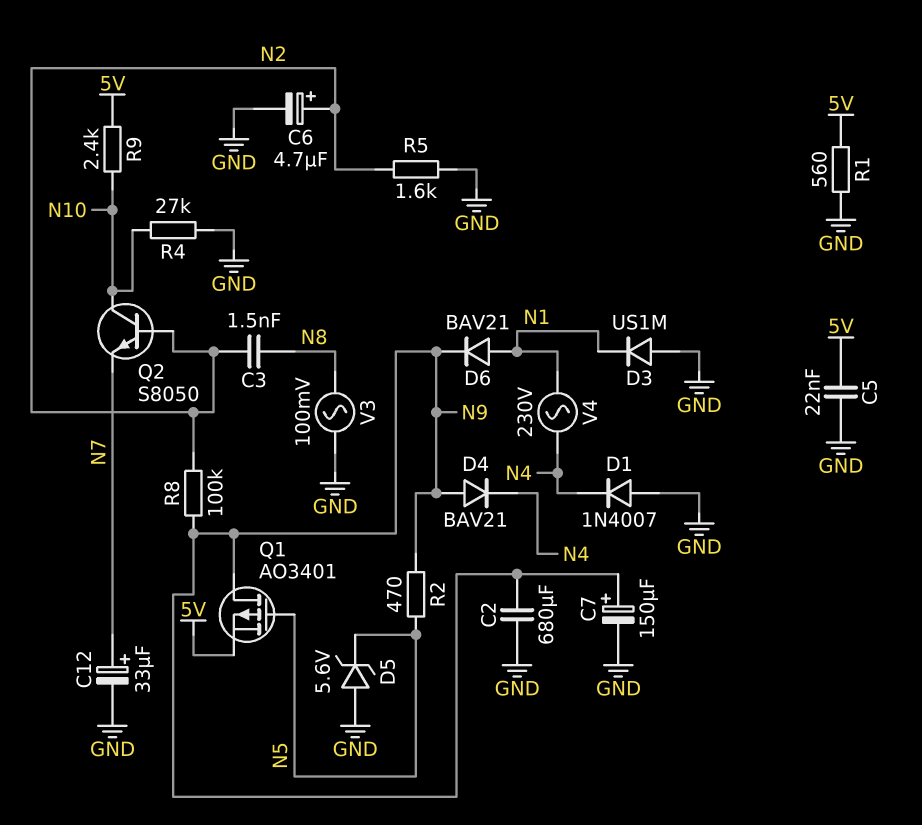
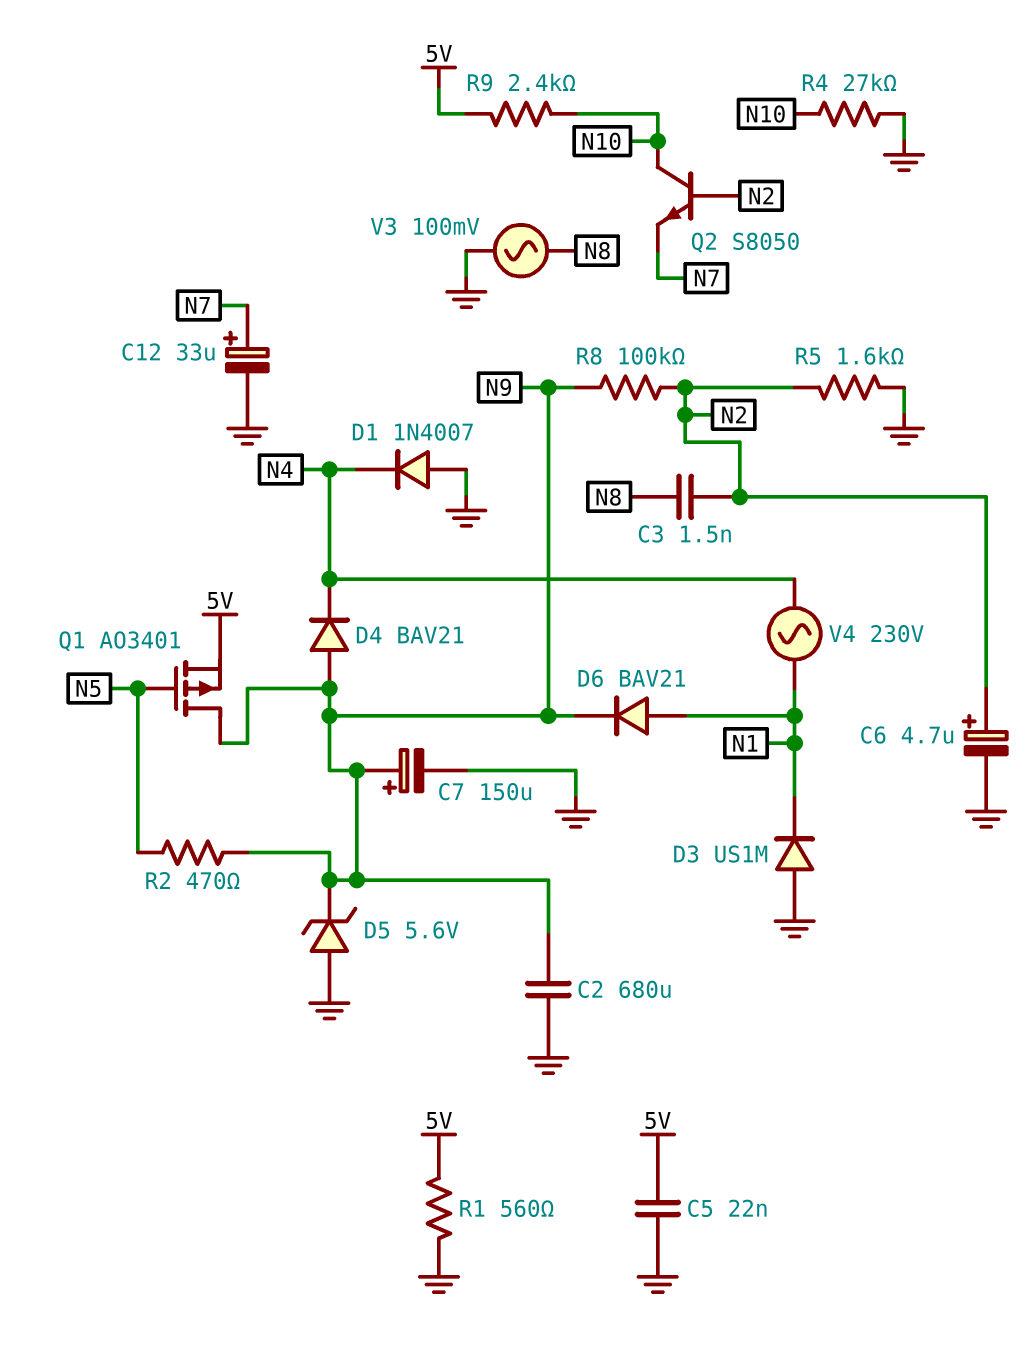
D5: zener 5.6V (A GND, K N5) -> zener 5.6V (A GND, K N9)

